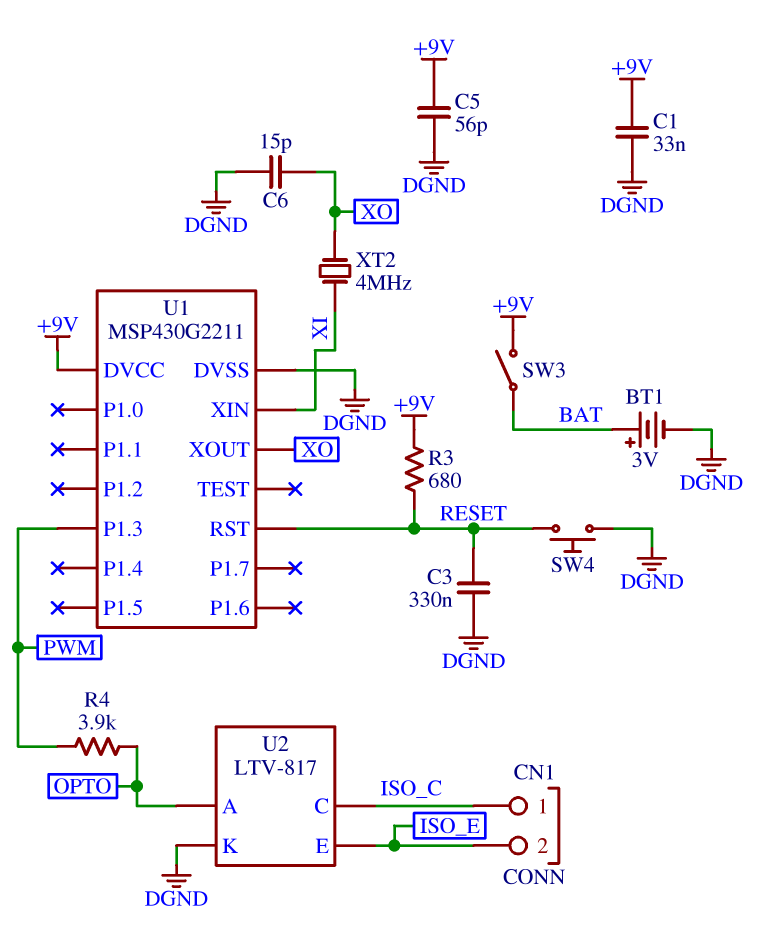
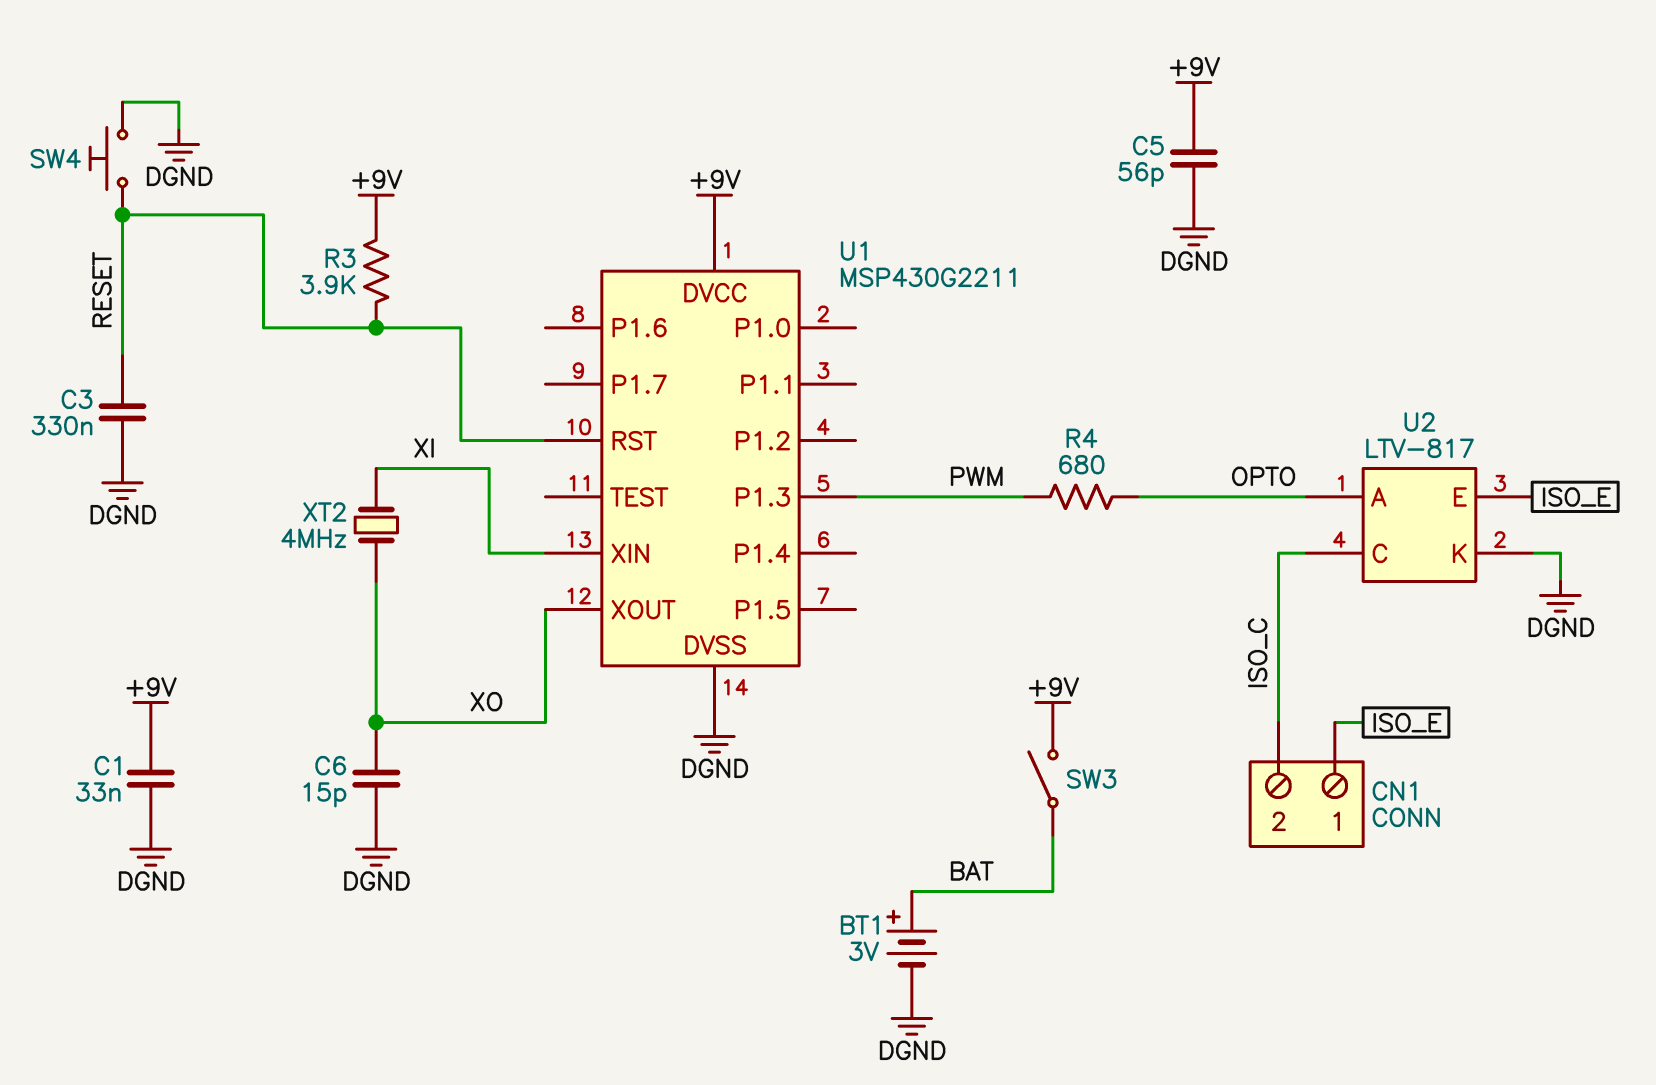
CN1 pin 1: ISO_C -> ISO_E
CN1 pin 2: ISO_E -> ISO_C
R3: 680 (+9V, RESET) -> 3.9k (+9V, RESET)
R4: 3.9k (OPTO, PWM) -> 680 (OPTO, PWM)

